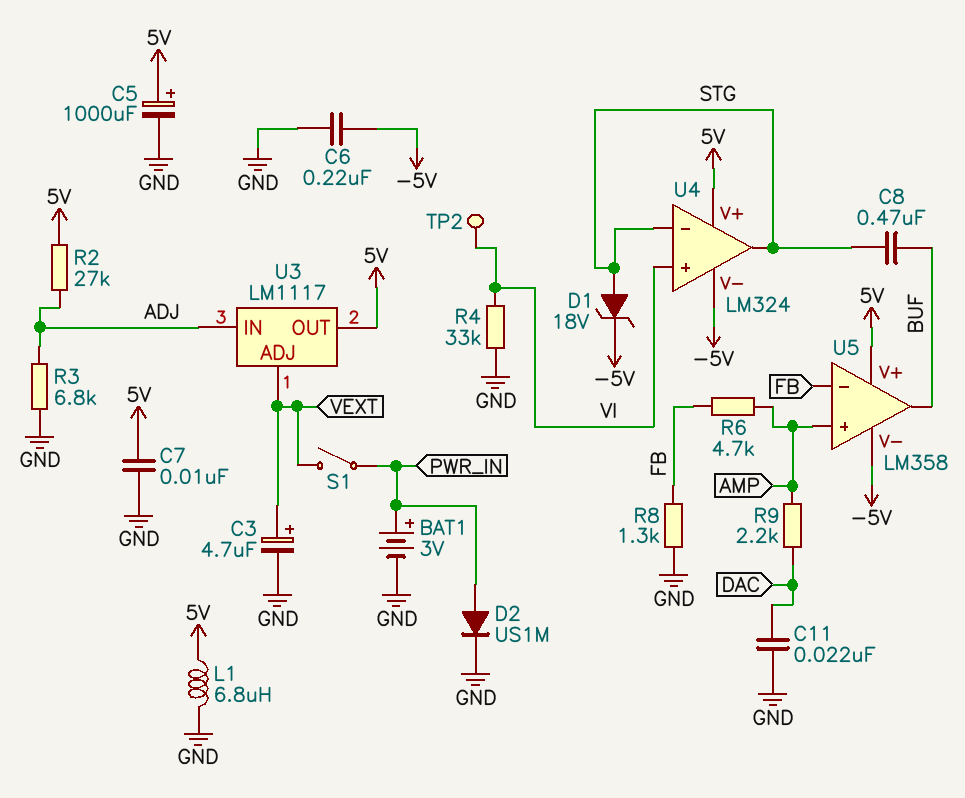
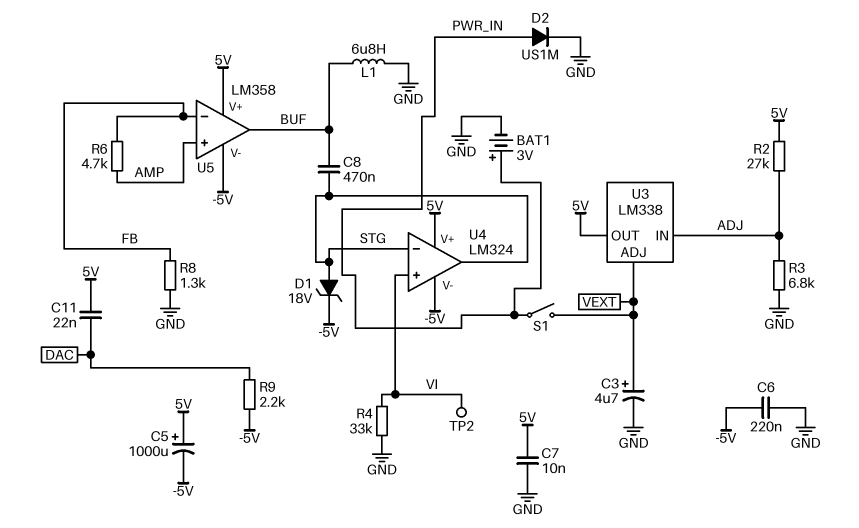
C5: 1000uF (plus 5V, minus GND) -> 1000uF (plus 5V, minus -5V)
C11: 22nF (DAC, GND) -> 22nF (5V, DAC)
L1: 6.8uH (5V, GND) -> 6.8uH (BUF, GND)
R9: 2.2k (AMP, DAC) -> 2.2k (-5V, DAC)
U3: LM1117 -> LM338

